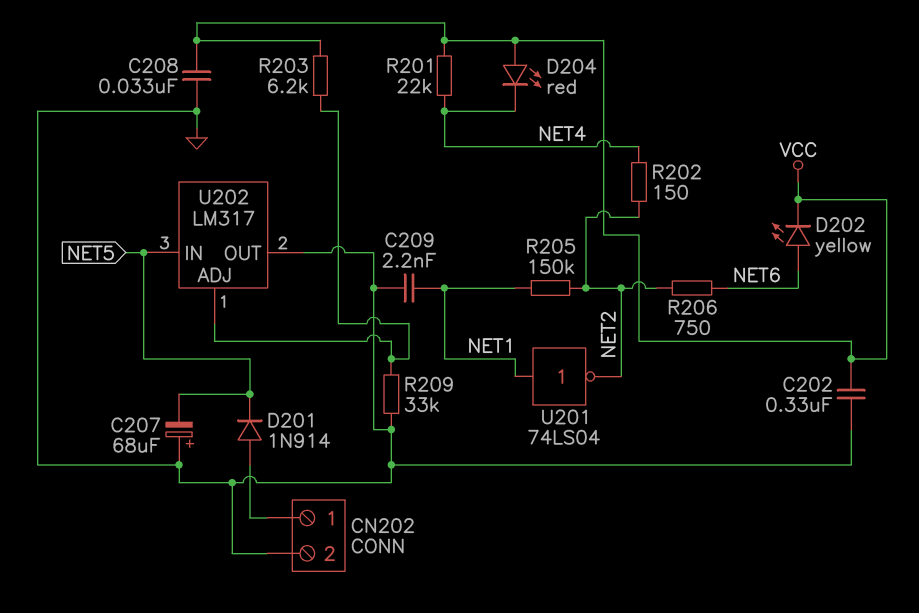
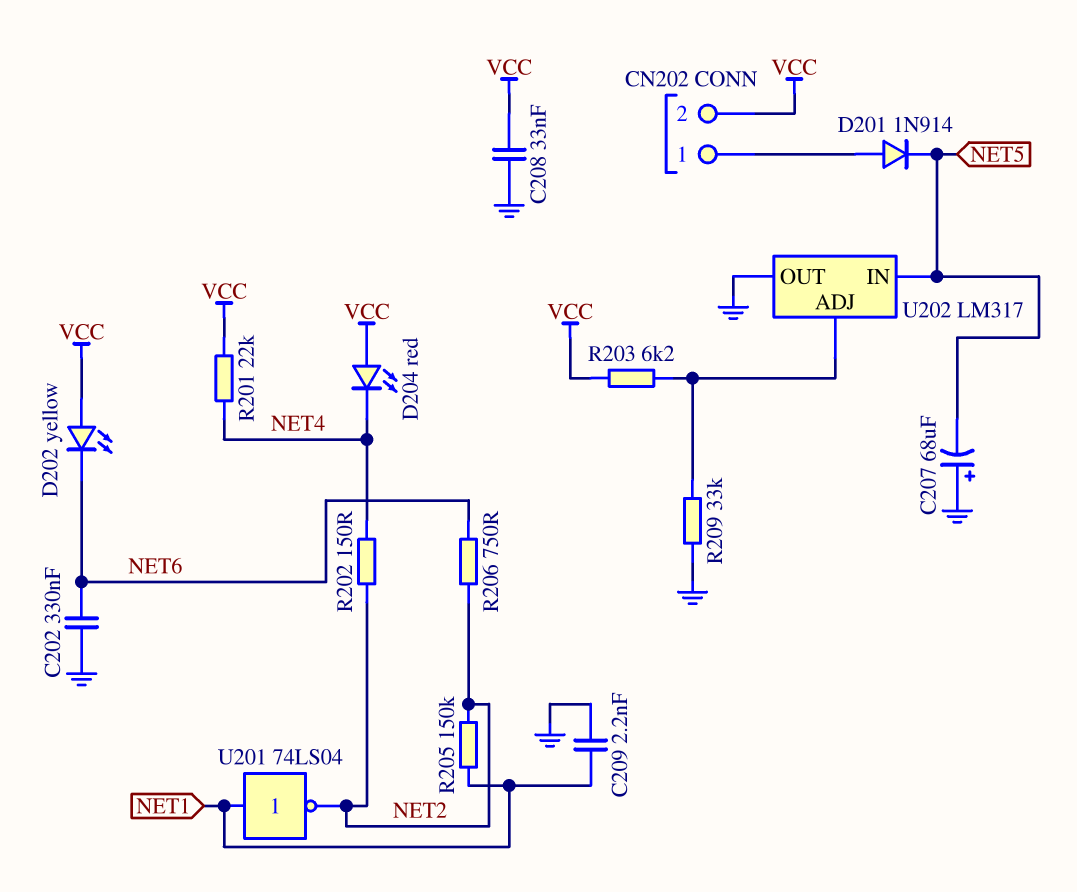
C202: 330nF (GND, VCC) -> 330nF (GND, NET6)
CN202 pin 2: GND -> VCC
D202: LED yellow (A NET6, K VCC) -> LED yellow (A VCC, K NET6)

